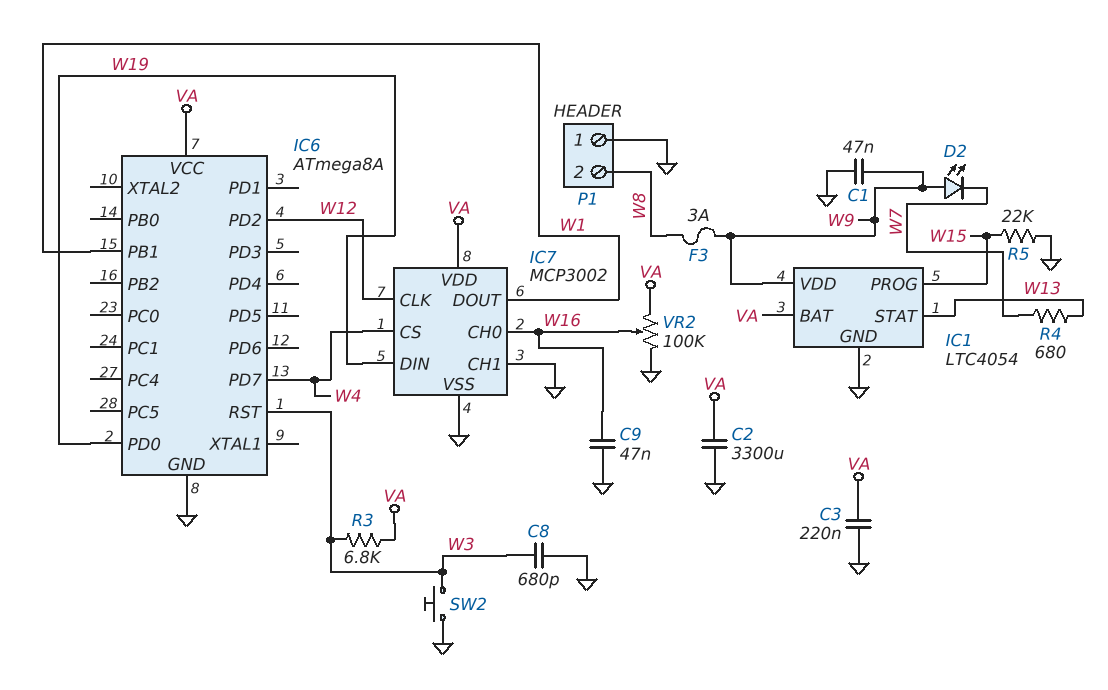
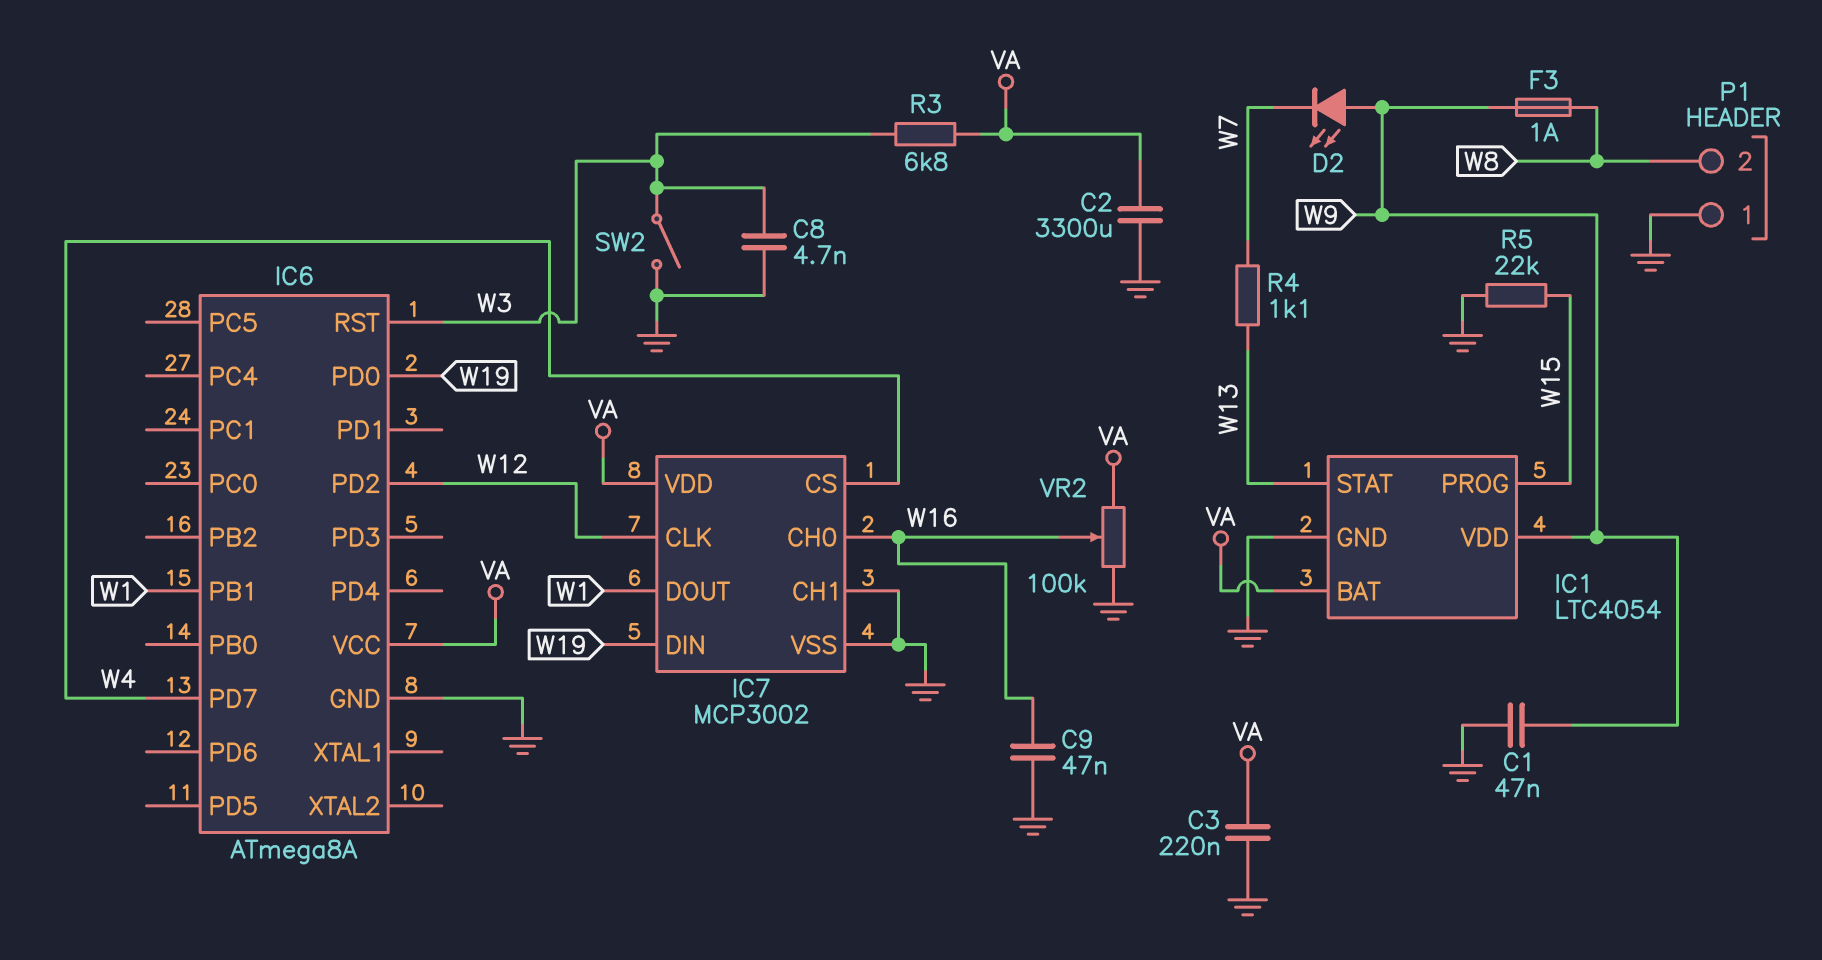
C8: 680pF (GND, W3) -> 4.7nF (GND, W3)
F3: 3A (W8, W9) -> 1A (W8, W9)
R4: 680 (W7, W13) -> 1.1k (W7, W13)
SW2: button (GND, W3) -> switch (GND, W3)

